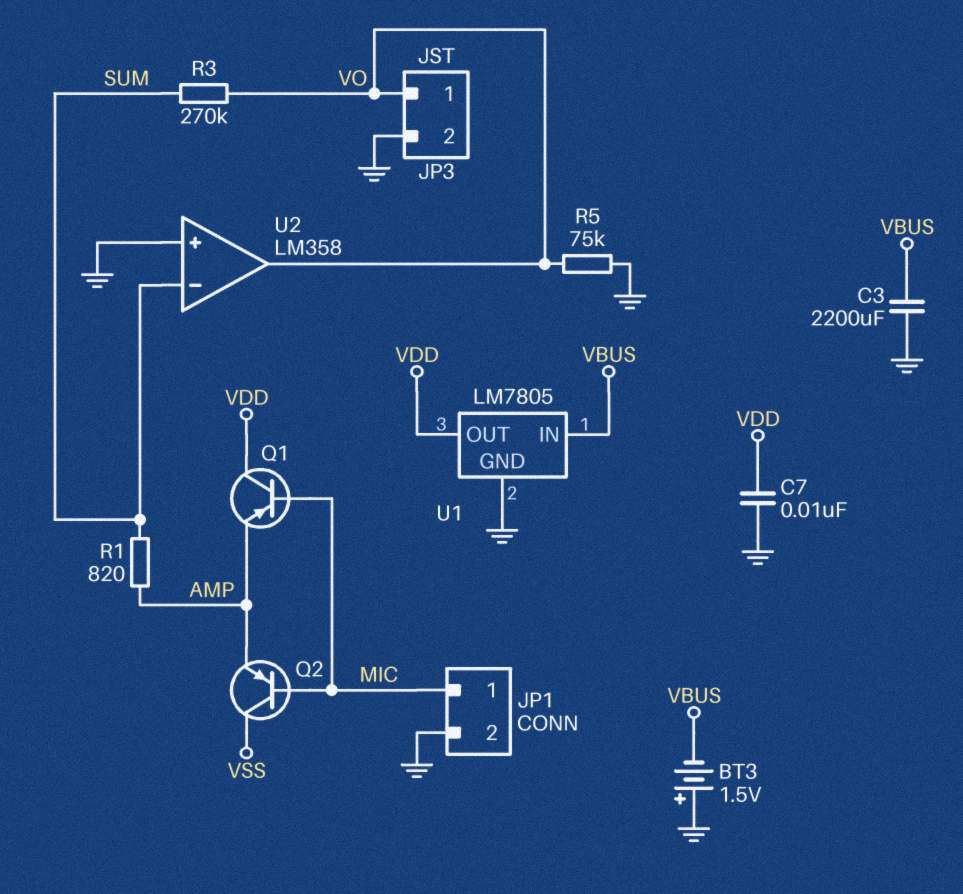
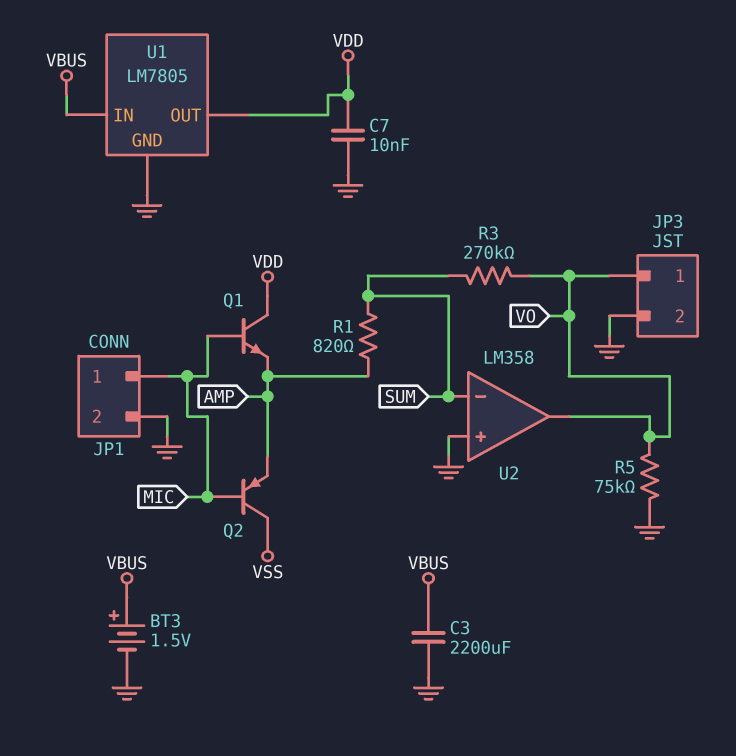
BT3: 1.5V (plus GND, minus VBUS) -> 1.5V (plus VBUS, minus GND)
Q1: PNP (B MIC, C VDD, E AMP) -> NPN (B MIC, C VDD, E AMP)

